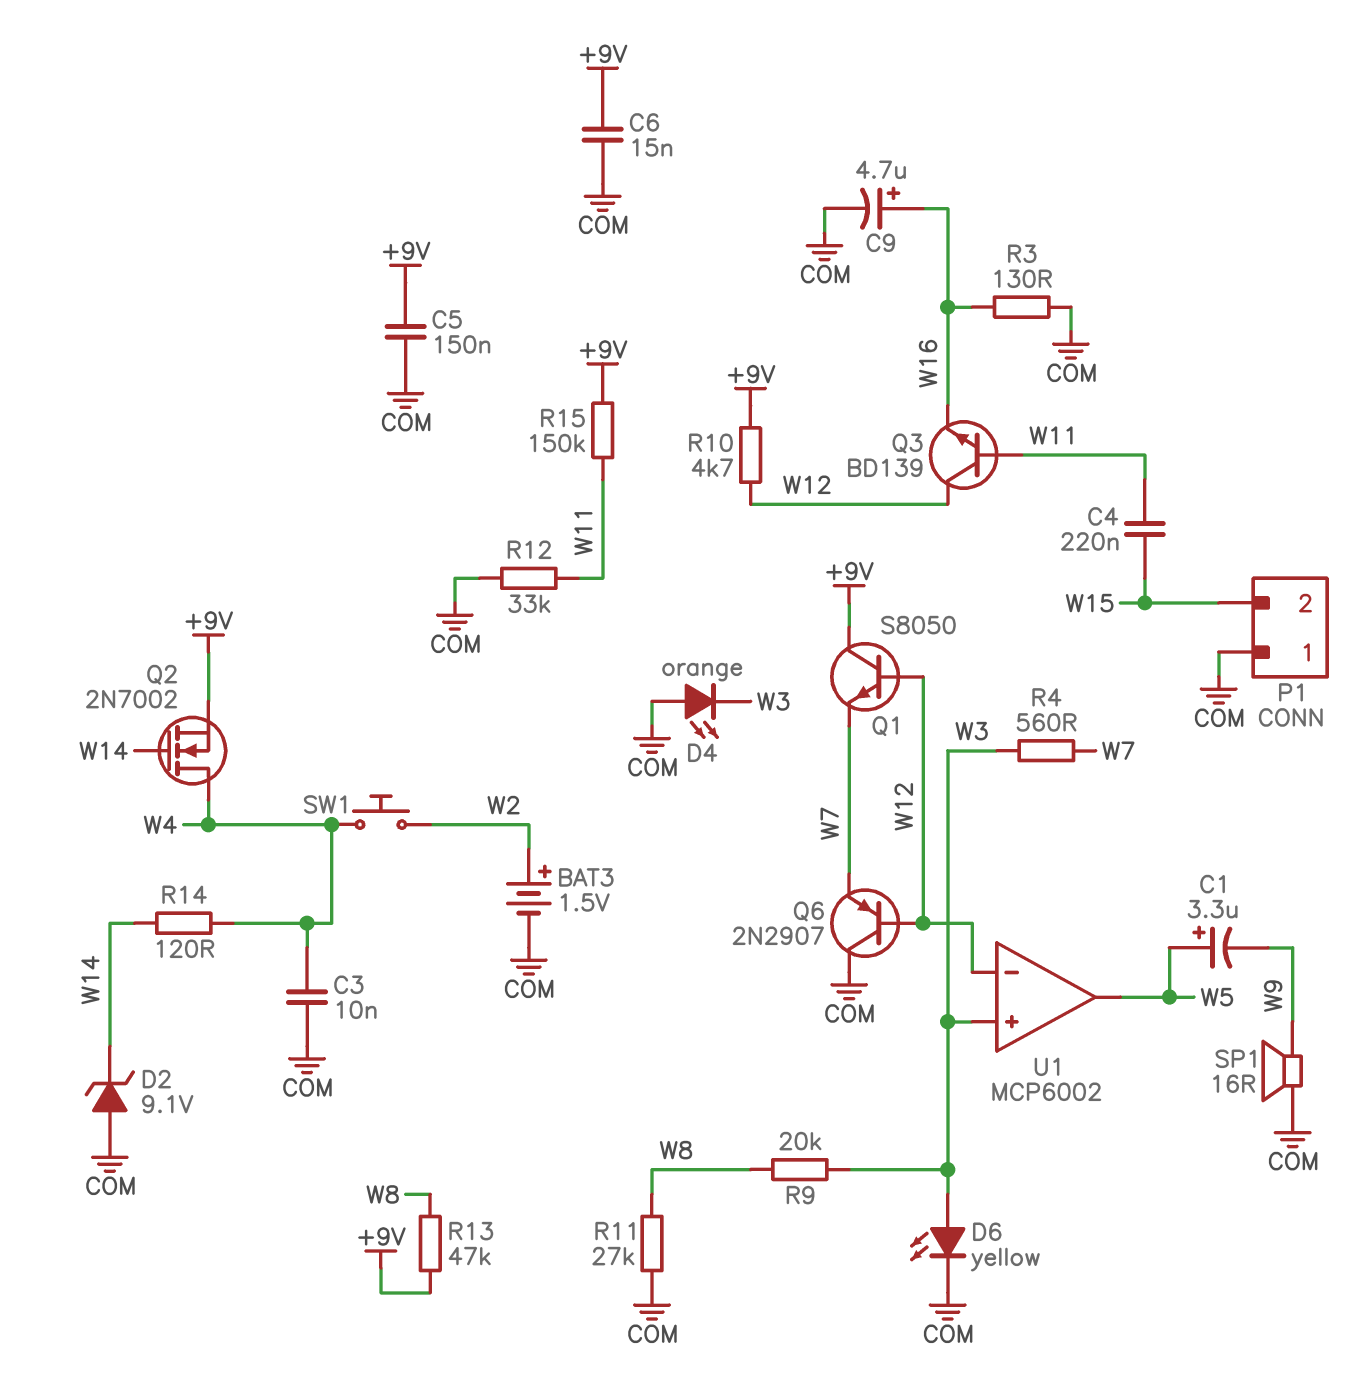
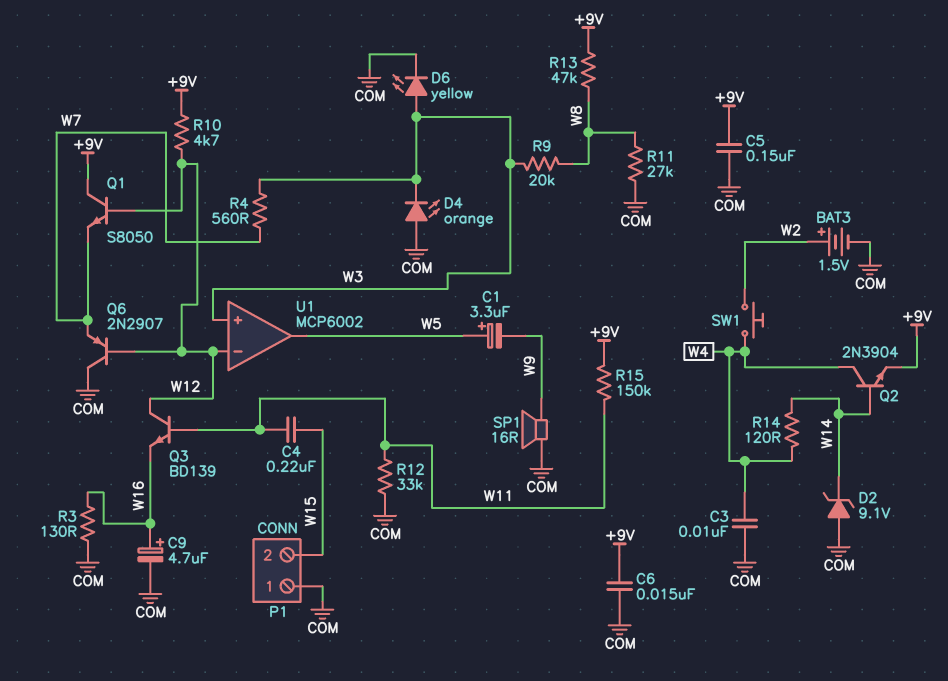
Q2: NMOS 2N7002 (G W14, D W4, S +9V) -> NPN 2N3904 (B W14, C W4, E +9V)

